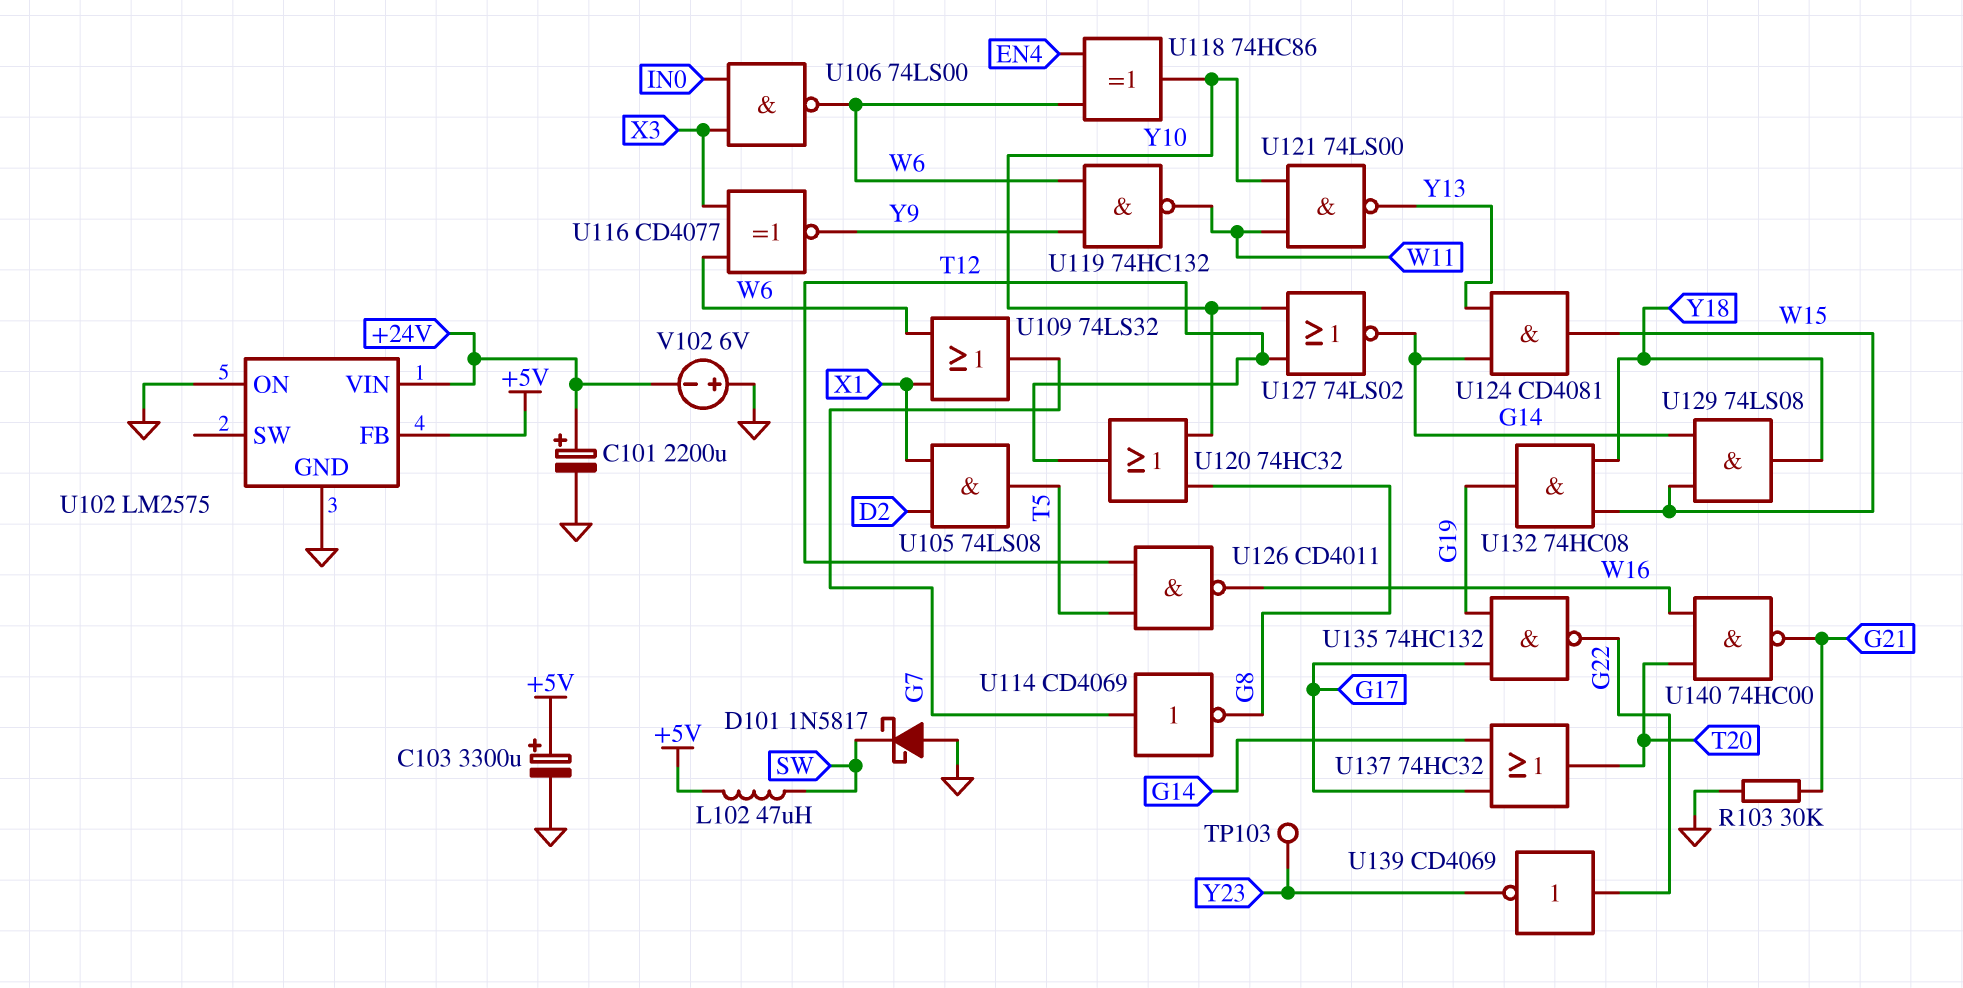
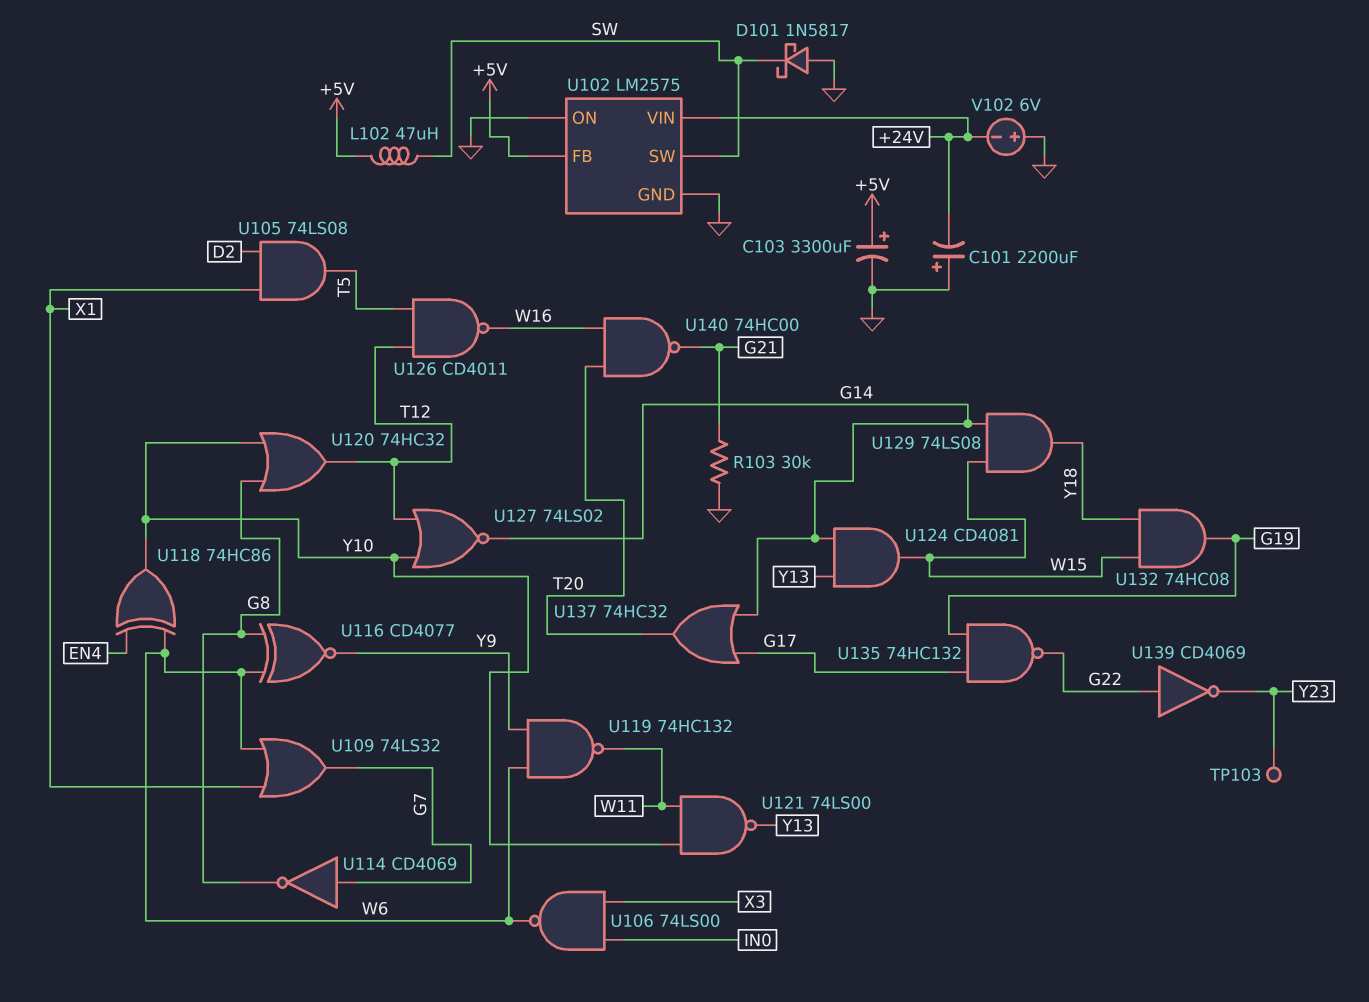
C101: 2200uF (plus +24V, minus GND) -> 2200uF (plus GND, minus +24V)
U102 pin SW: none -> SW
U116: XNOR CD4077 (in W6, in X3, out Y9) -> XNOR CD4077 (in G8, in W6, out Y9)

